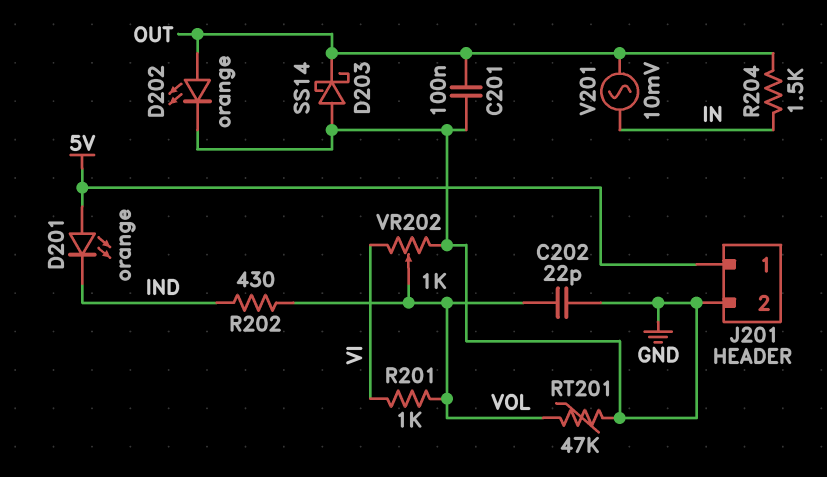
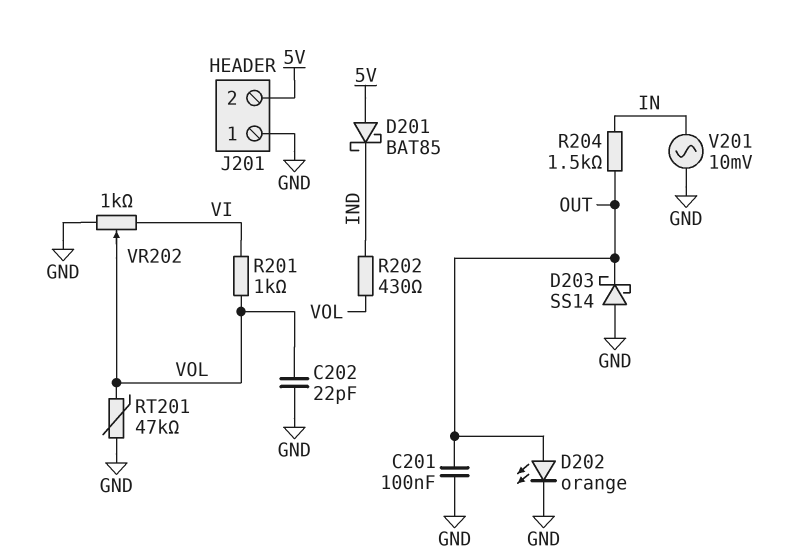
D201: LED orange (A 5V, K IND) -> schottky BAT85 (A 5V, K IND)
J201 pin 1: 5V -> GND
J201 pin 2: GND -> 5V
V201: AC 10mV (IN, OUT) -> AC 10mV (GND, IN)

